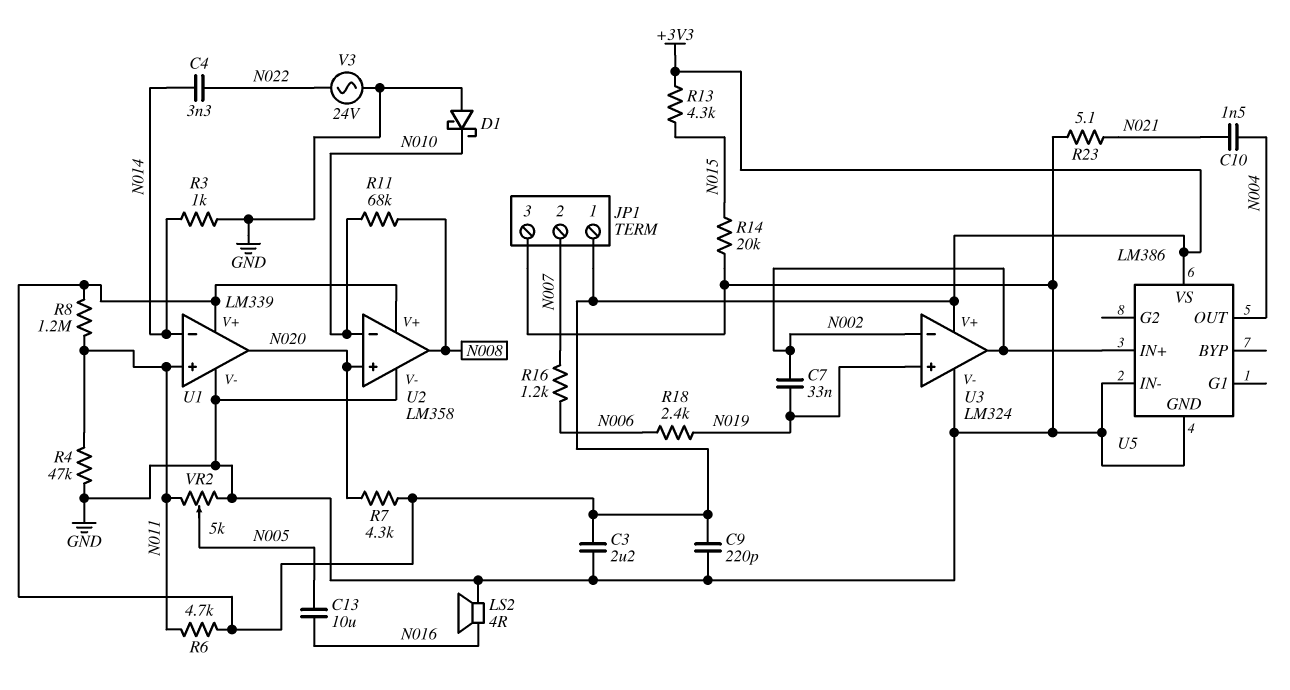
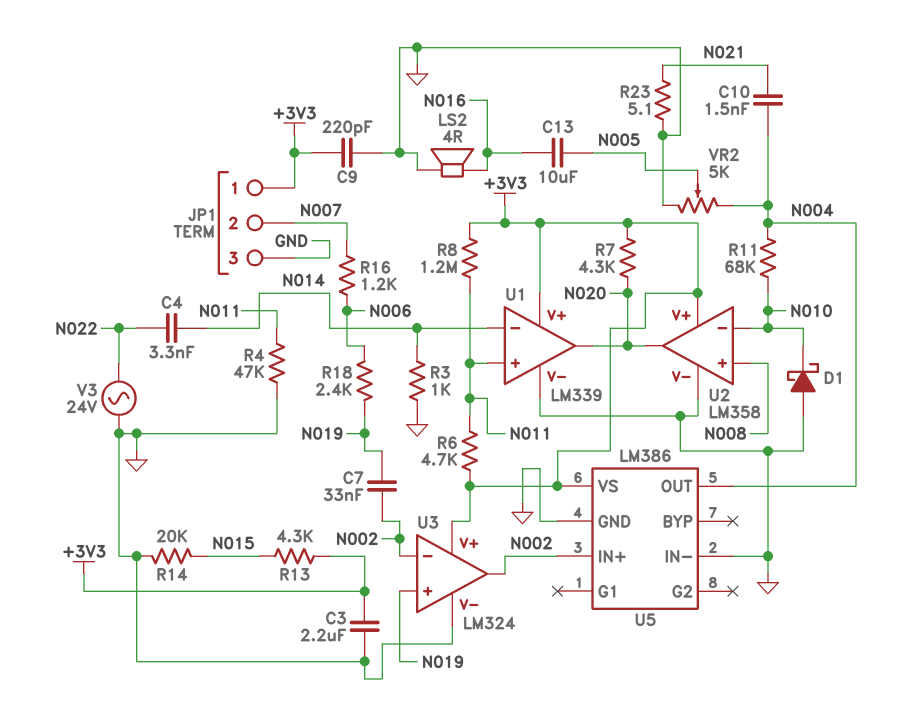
R11: 68k (N008, N010) -> 68k (N004, N010)
U2 pin in+: N020 -> N008
U2 pin out: N008 -> N020
VR2: 5k (GND, N011, wiper N005) -> 5k (GND, N004, wiper N005)

